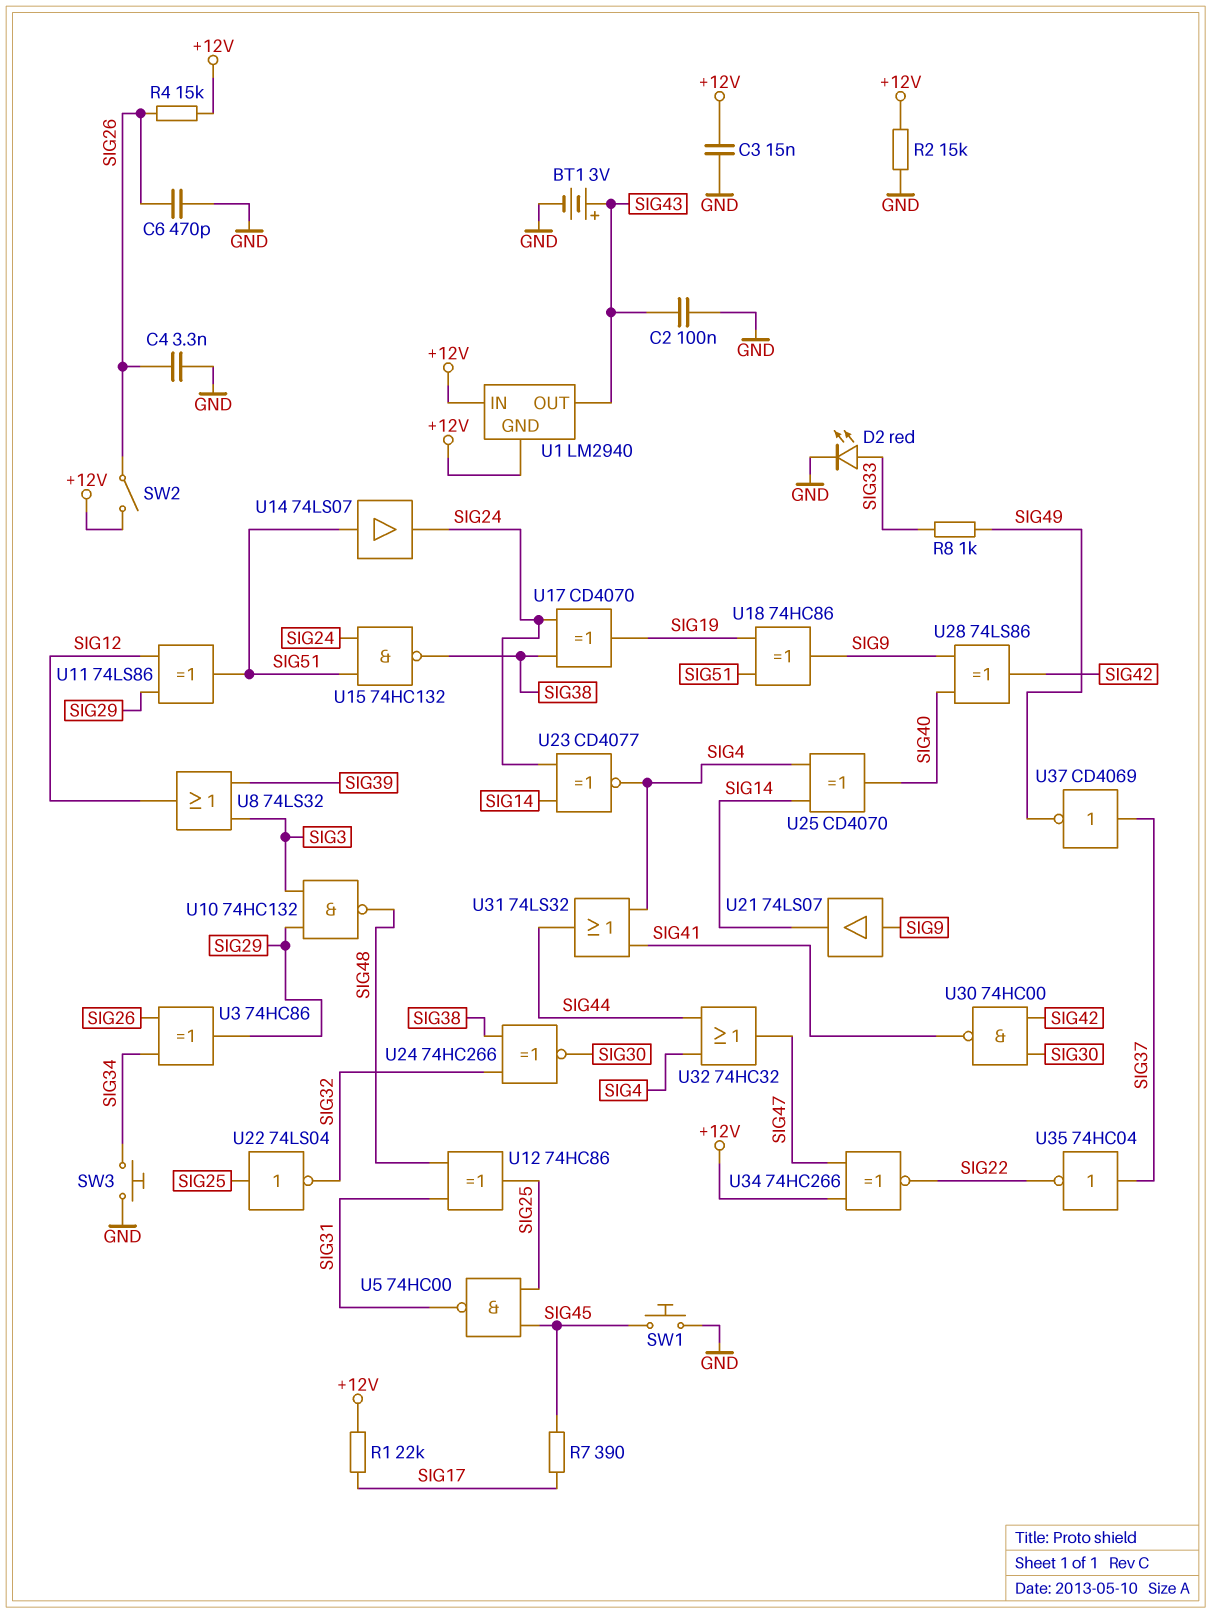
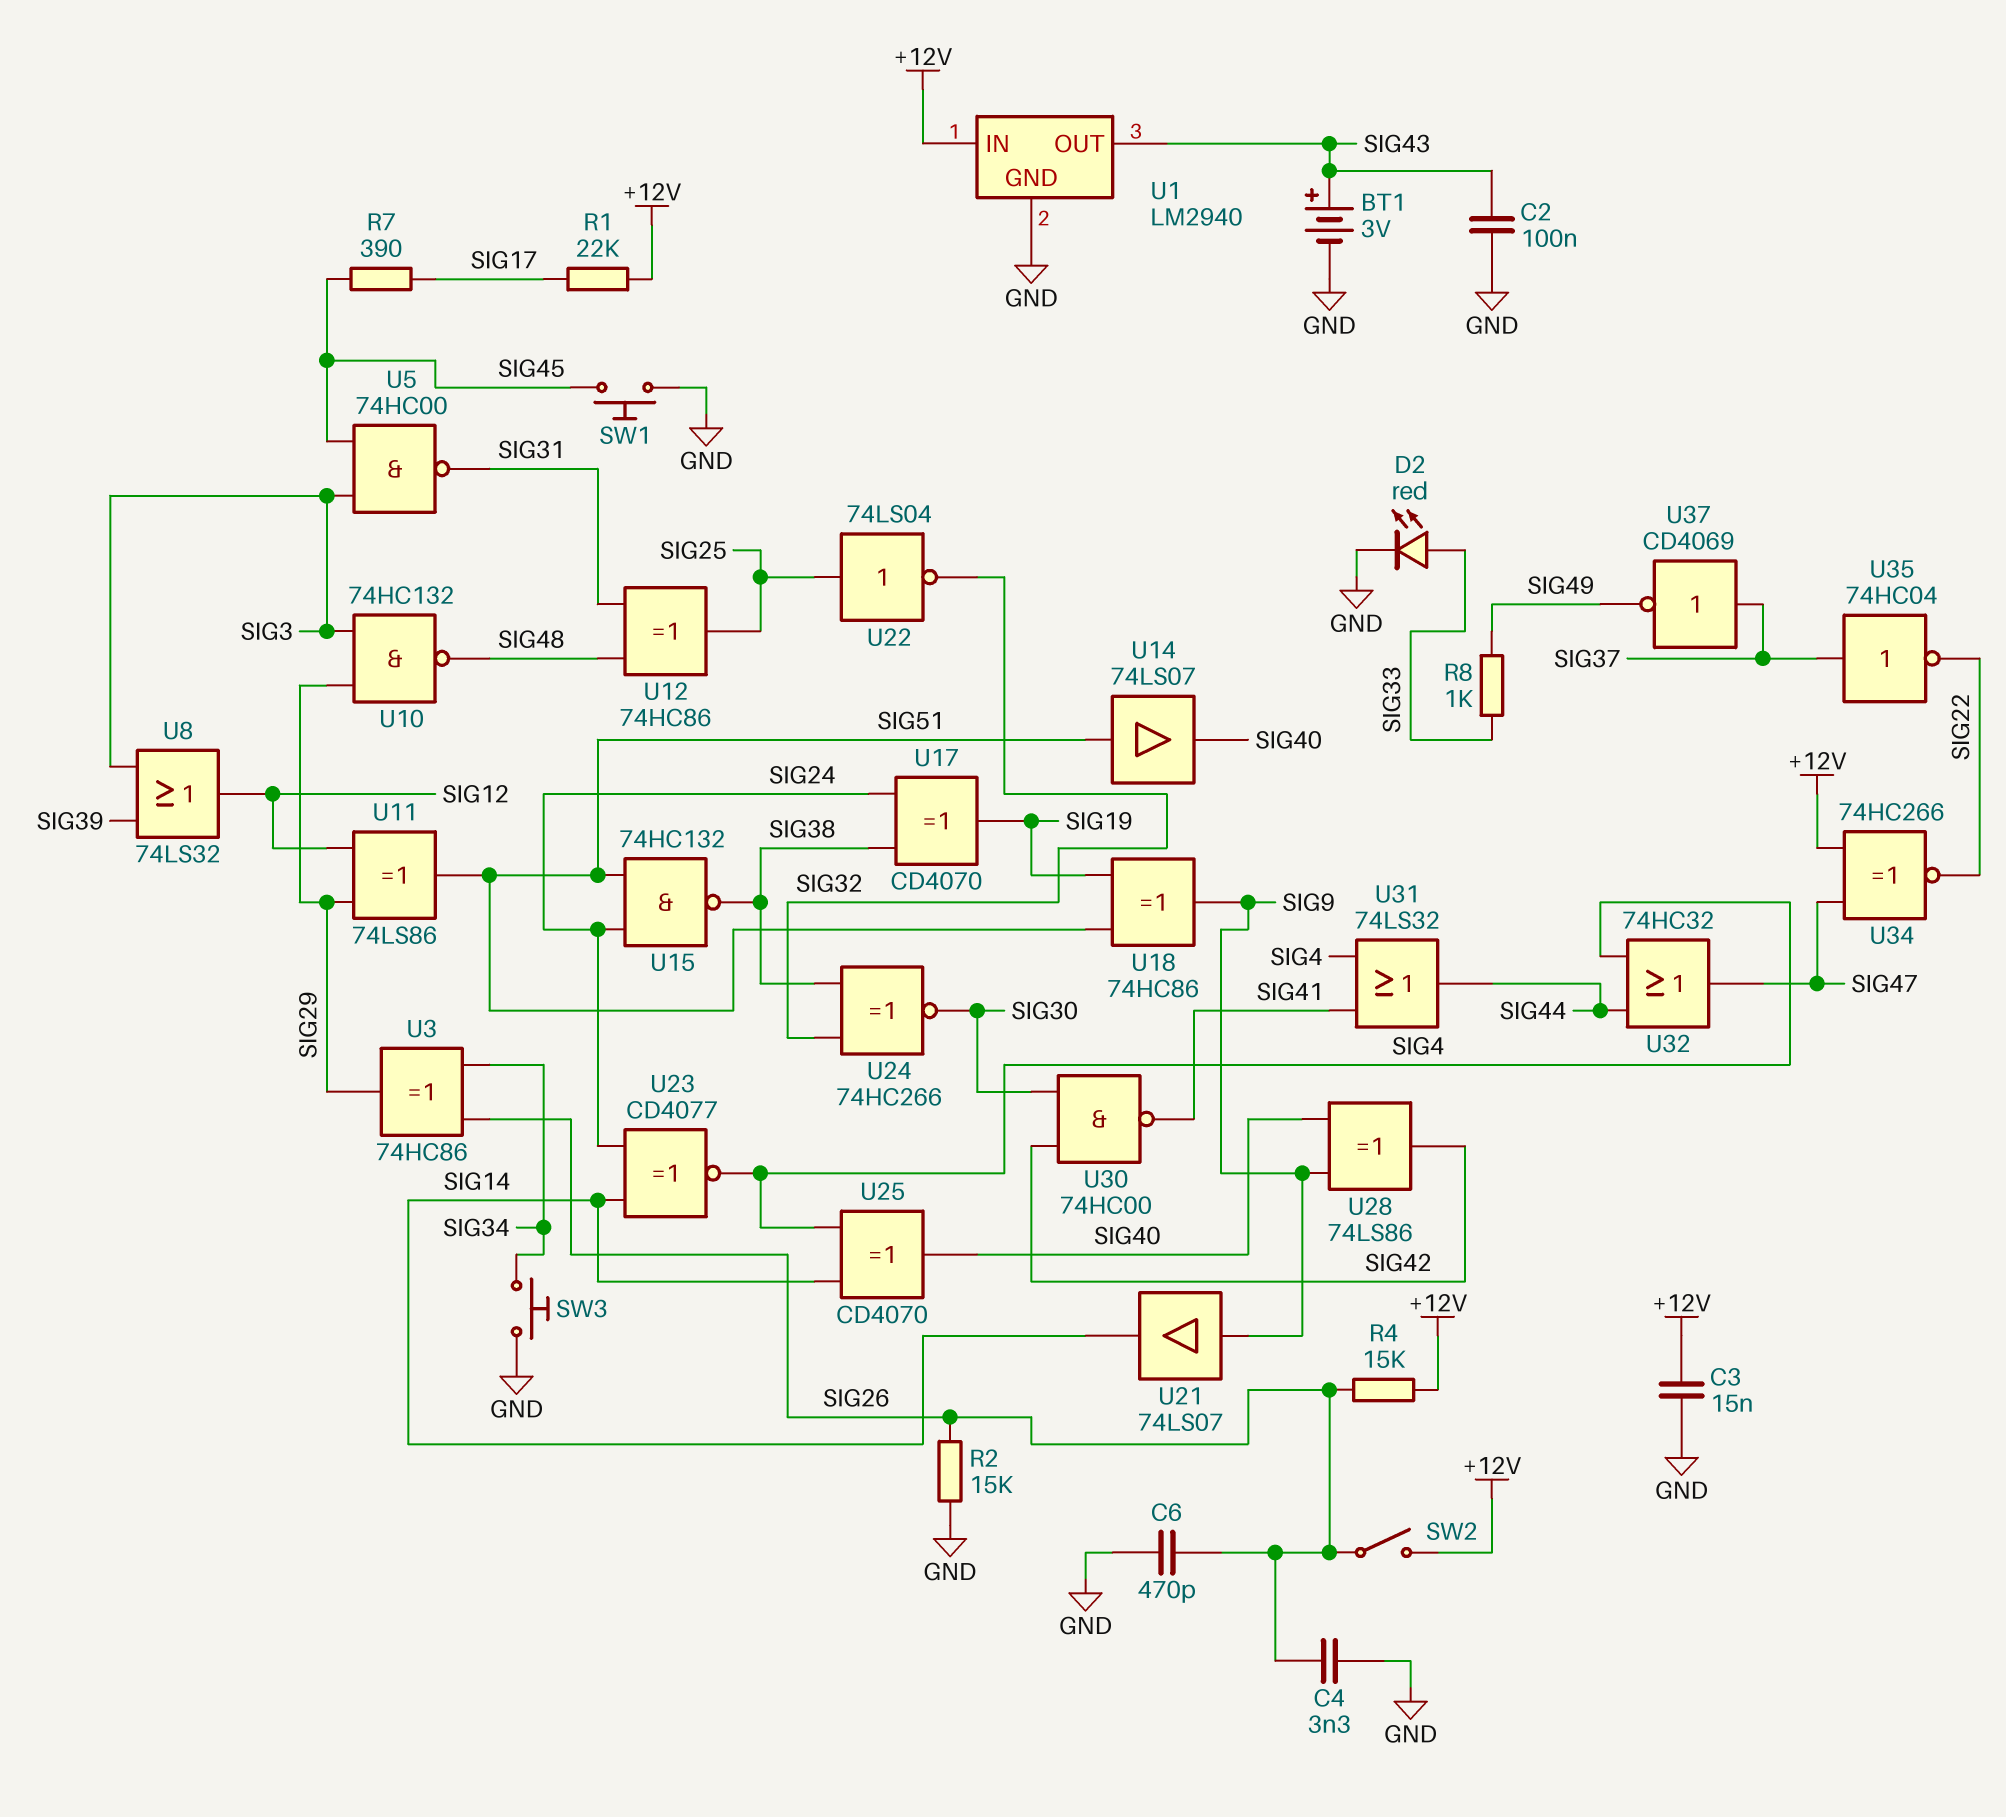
R2: 15k (+12V, GND) -> 15k (GND, SIG26)
U1 pin GND: +12V -> GND
U5: NAND 74HC00 (in SIG25, in SIG45, out SIG31) -> NAND 74HC00 (in SIG3, in SIG45, out SIG31)
U14: buffer 74LS07 (in SIG51, out SIG24) -> buffer 74LS07 (in SIG51, out SIG40)

